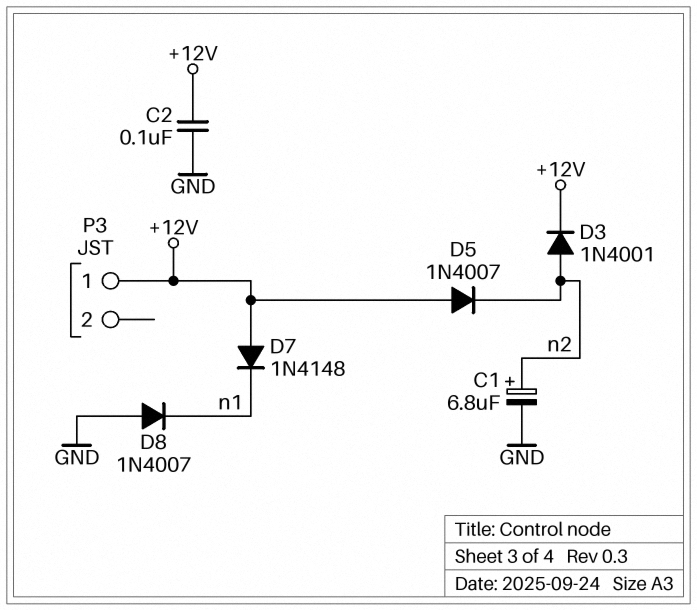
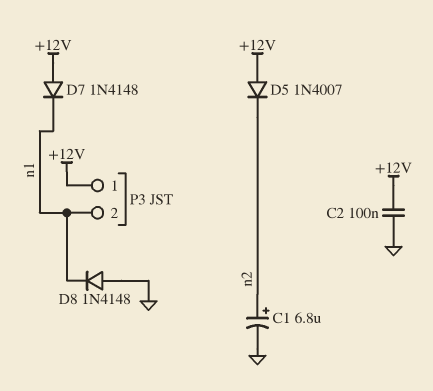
D3: diode 1N4001 (A n2, K +12V) -> none
D8: diode 1N4007 (A GND, K n1) -> diode 1N4148 (A GND, K n1)
P3 pin 2: none -> n1

